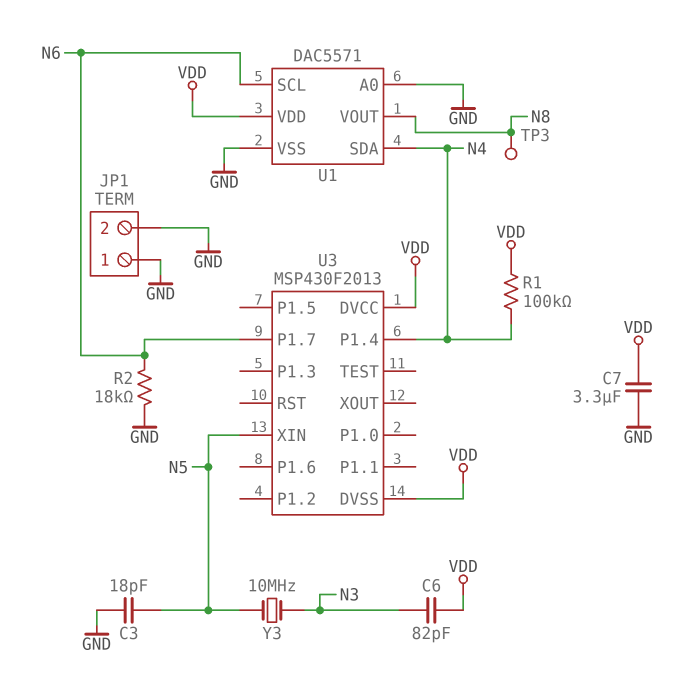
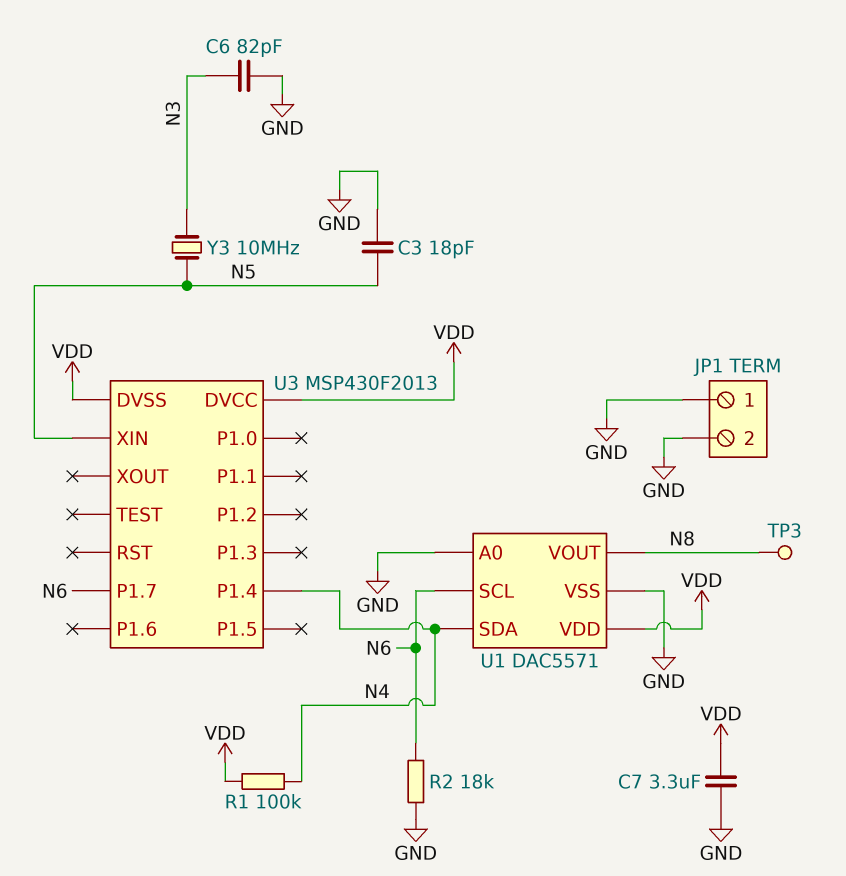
C6: 82pF (N3, VDD) -> 82pF (GND, N3)

